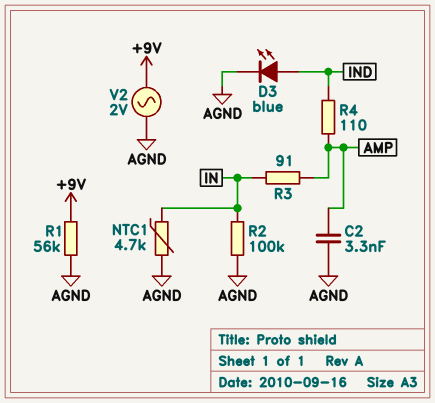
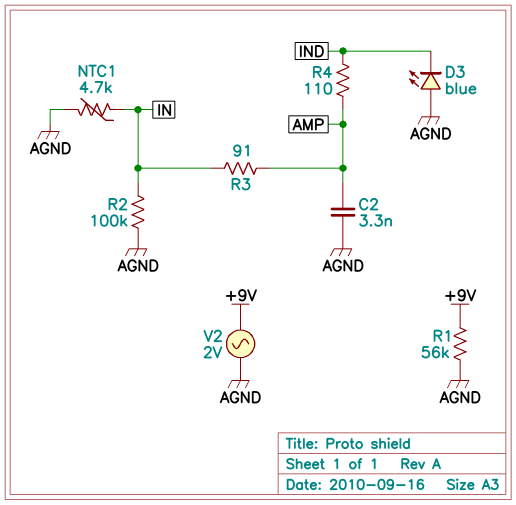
D3: LED blue (A IND, K AGND) -> LED blue (A AGND, K IND)

